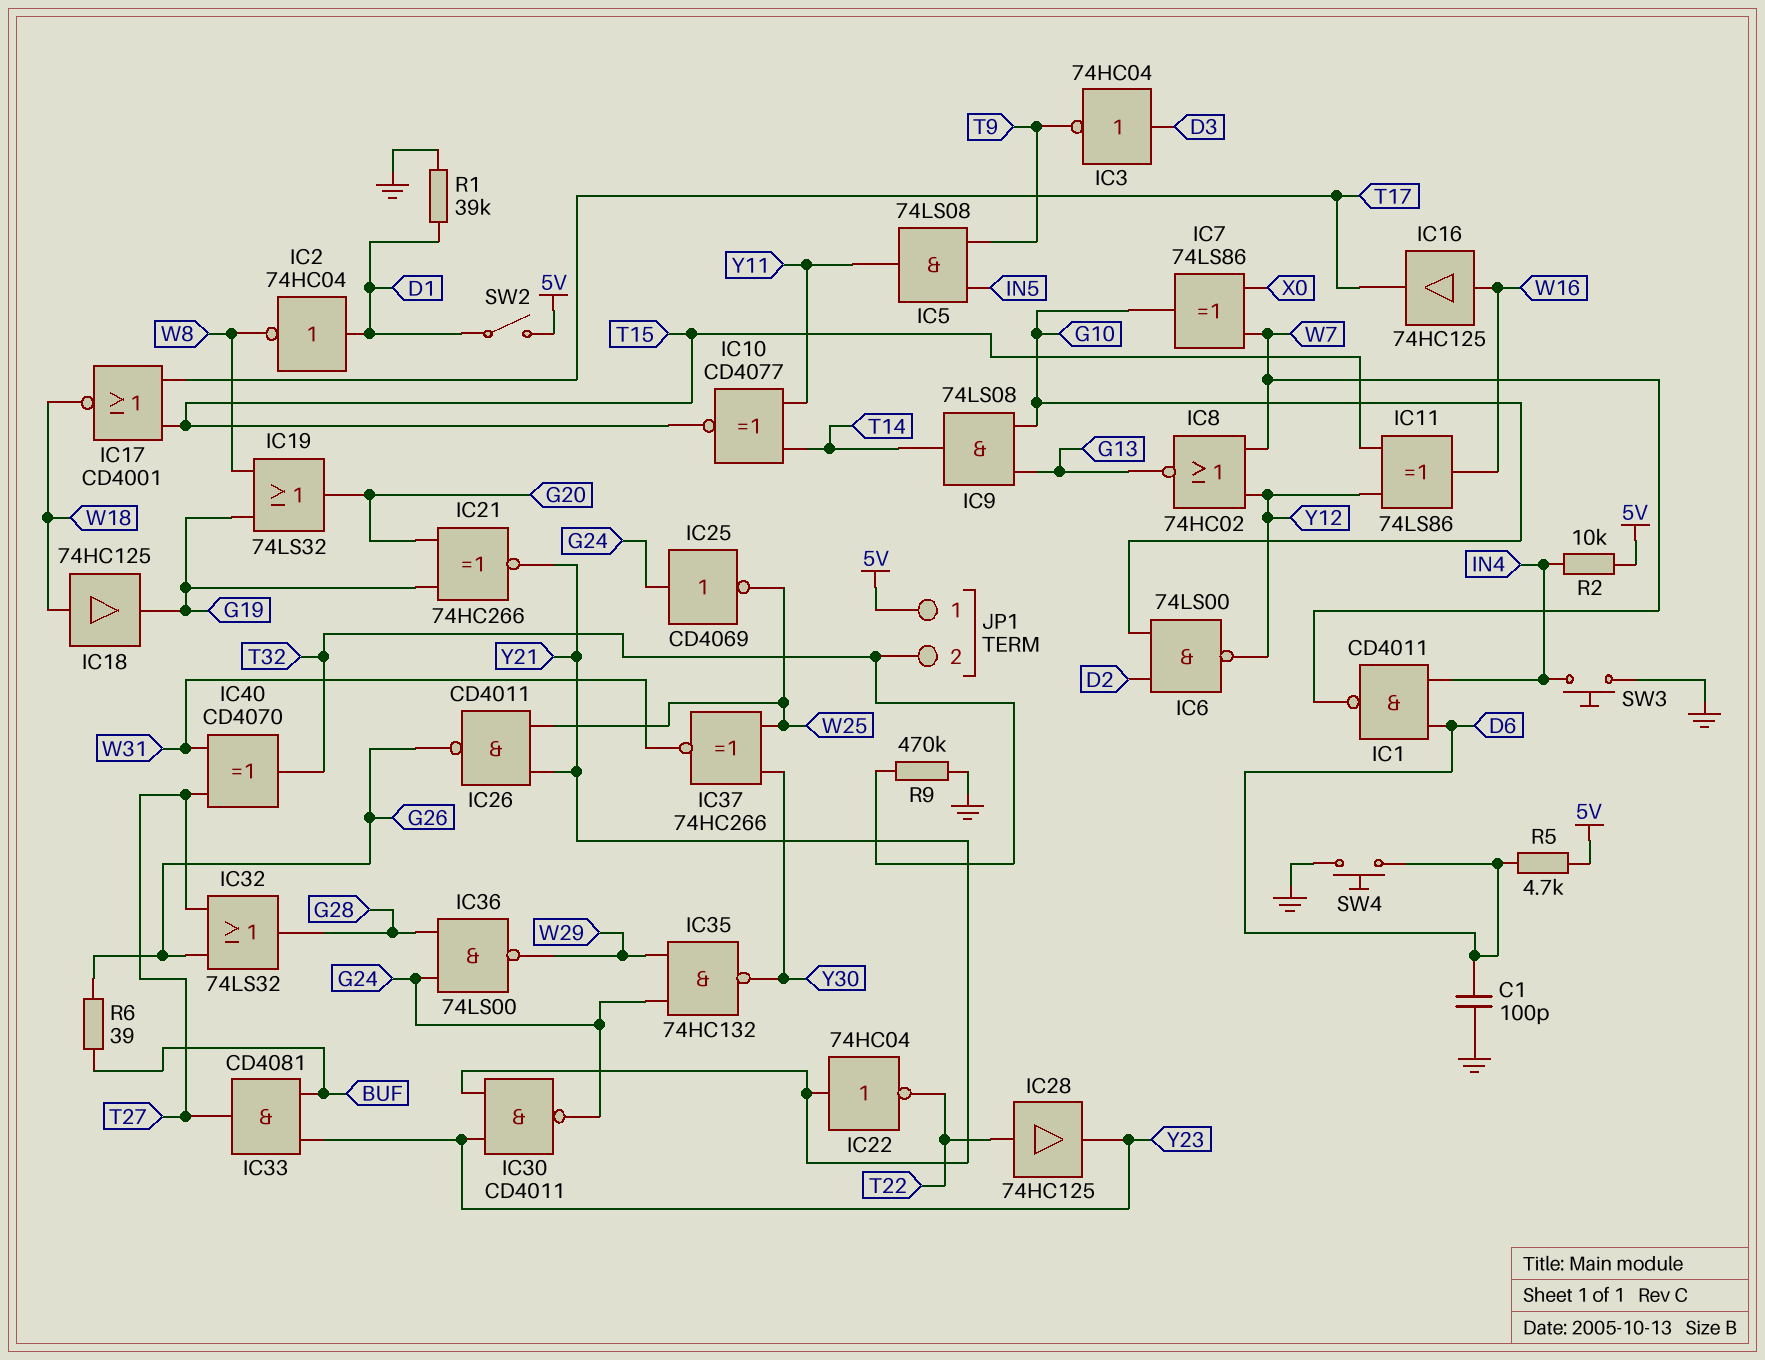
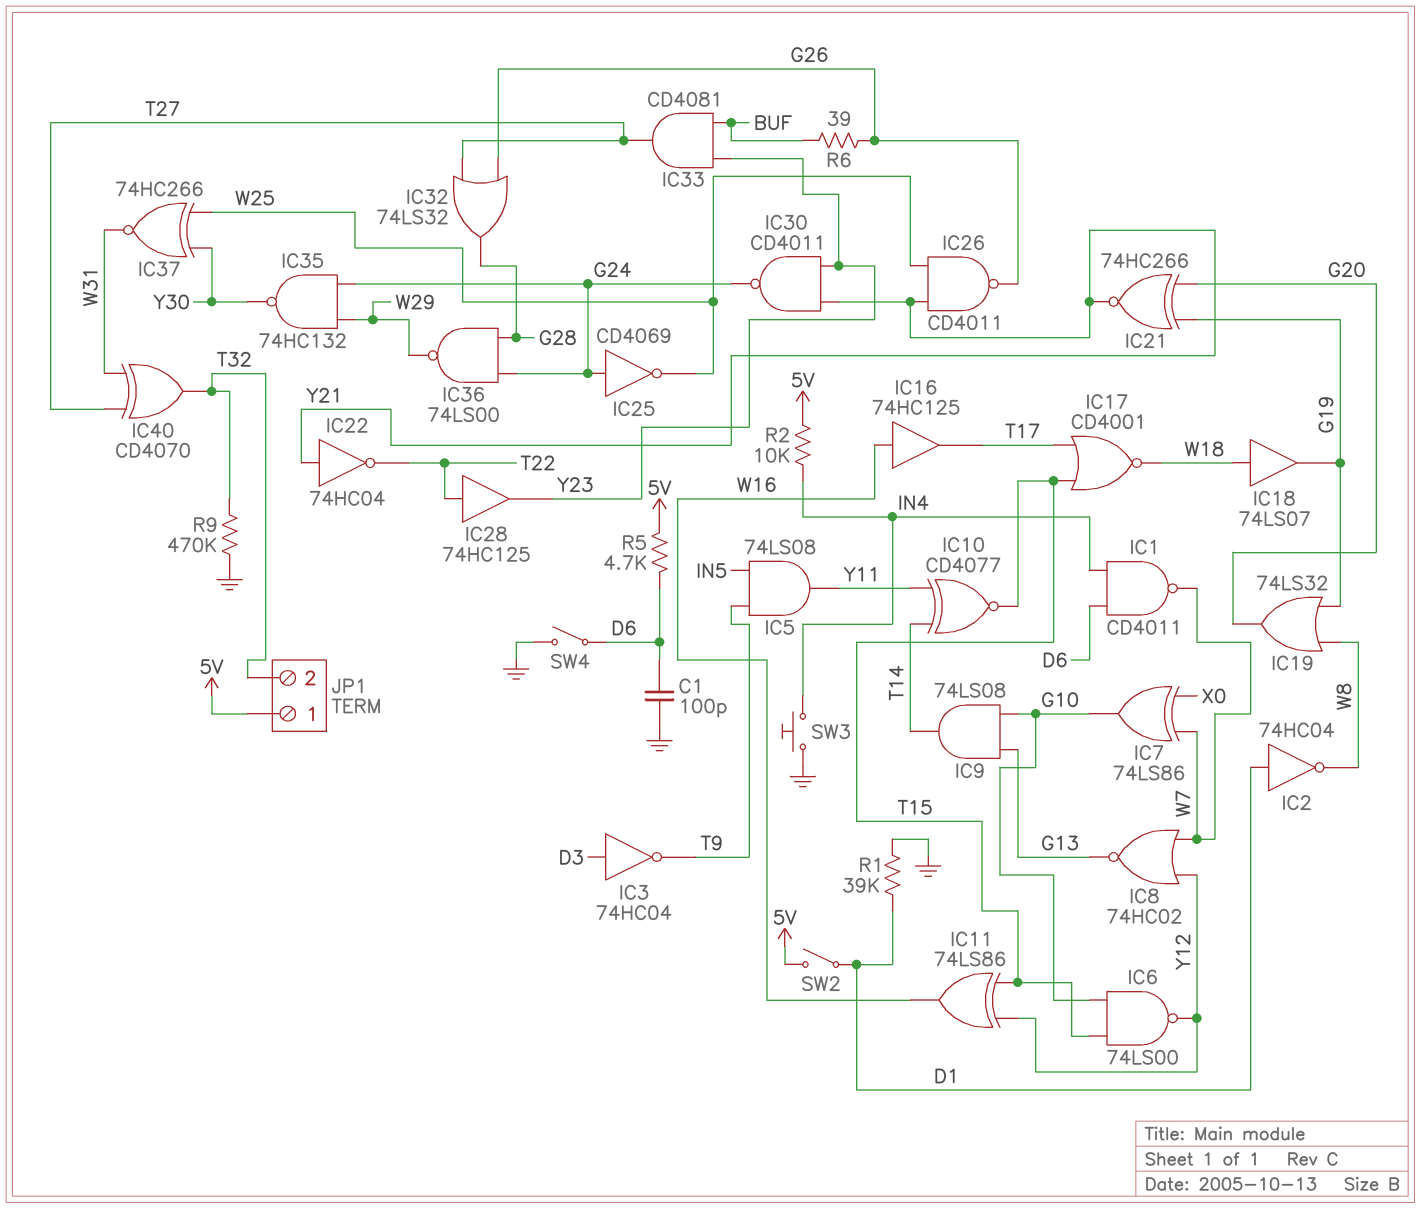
IC6: NAND 74LS00 (in D2, in G10, out Y12) -> NAND 74LS00 (in G10, in T15, out Y12)
IC18: buffer 74HC125 (in W18, out G19) -> buffer 74LS07 (in W18, out G19)
SW4: button (D6, GND) -> switch (D6, GND)

